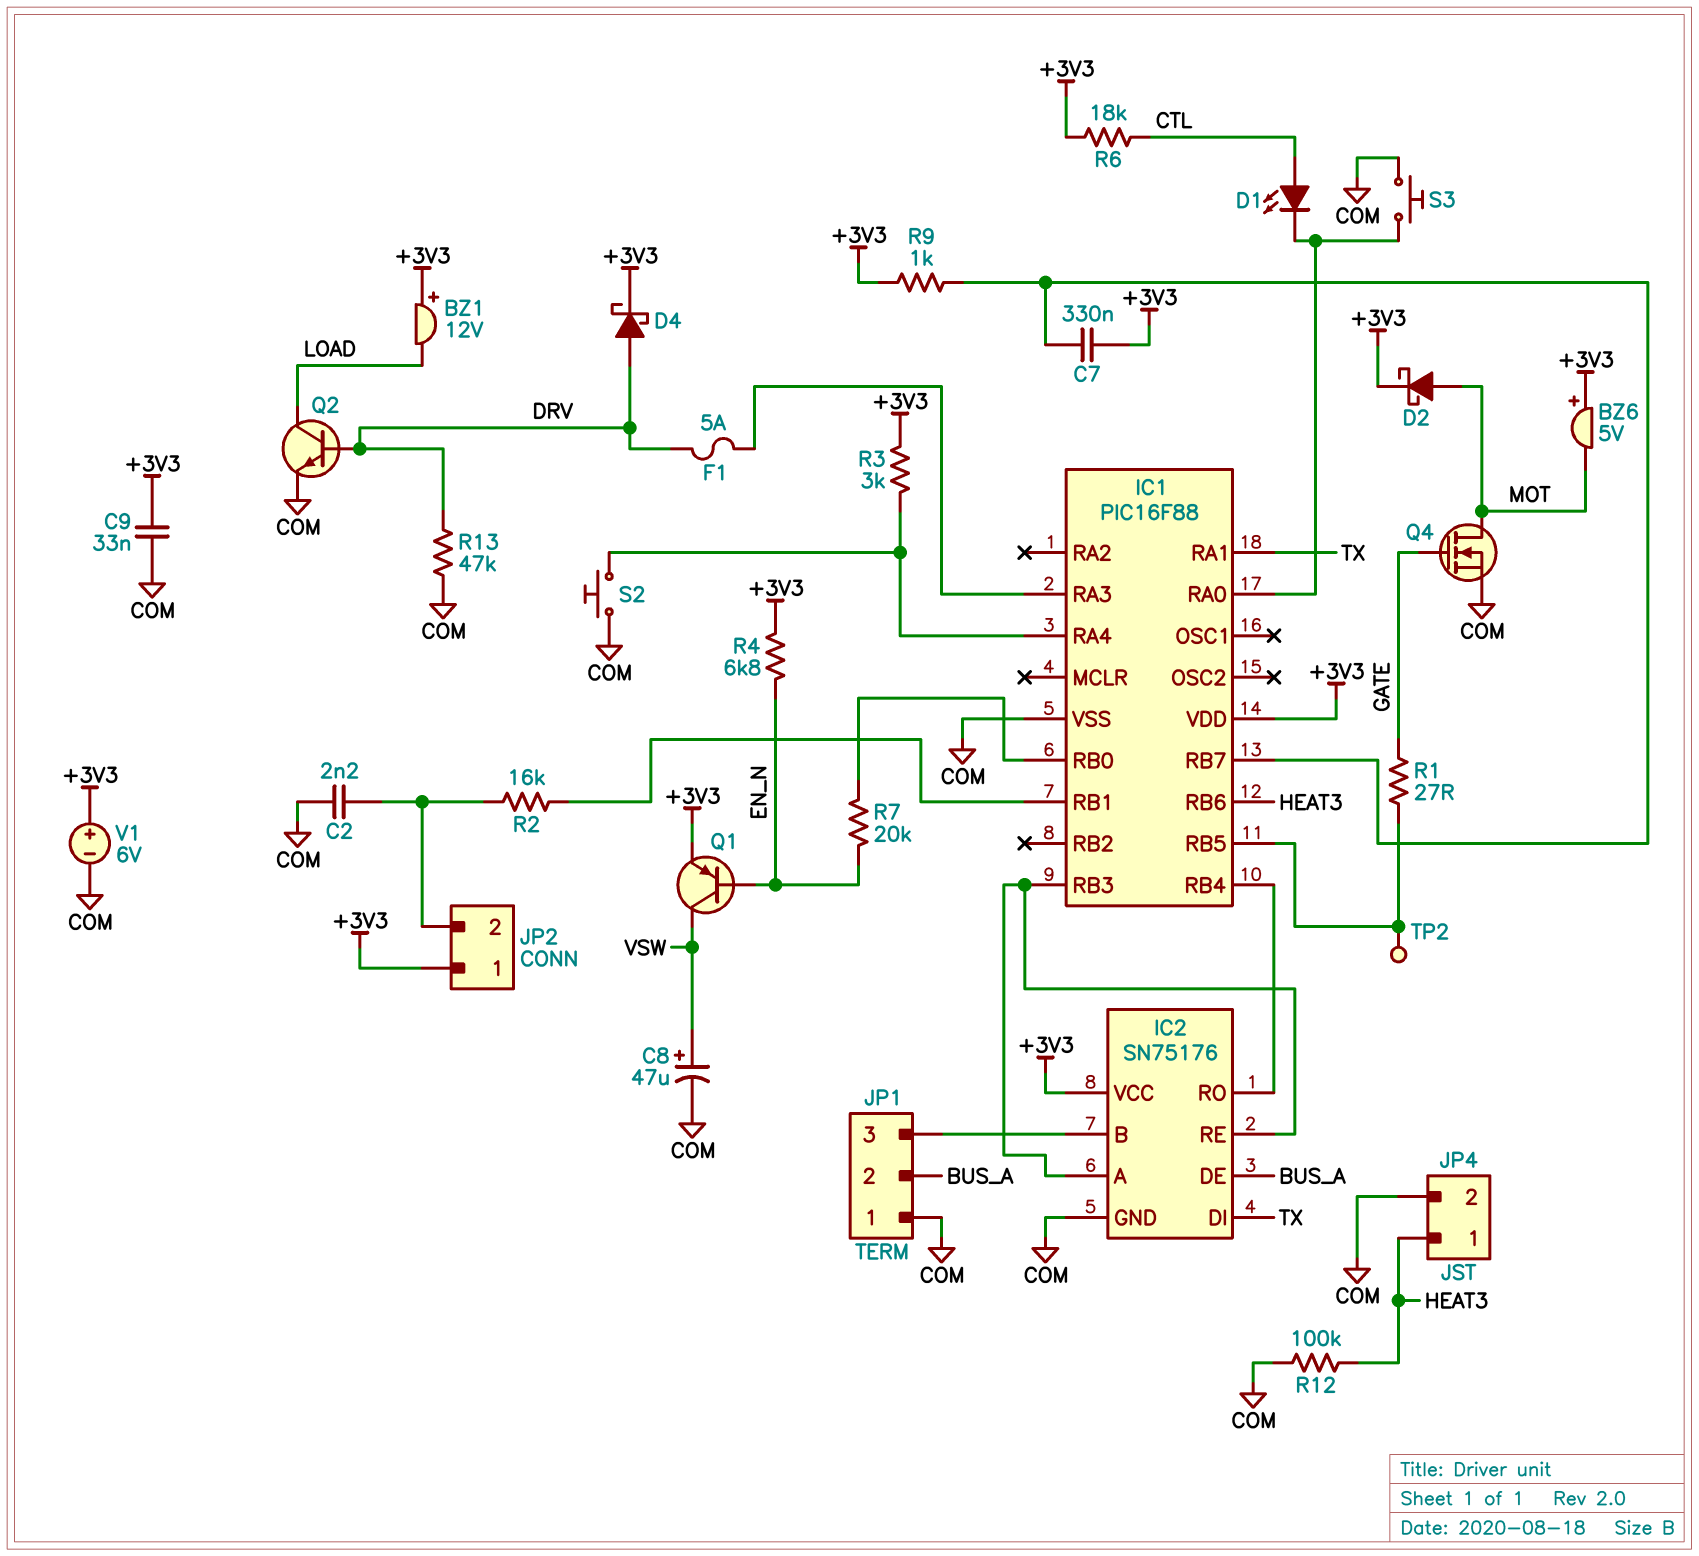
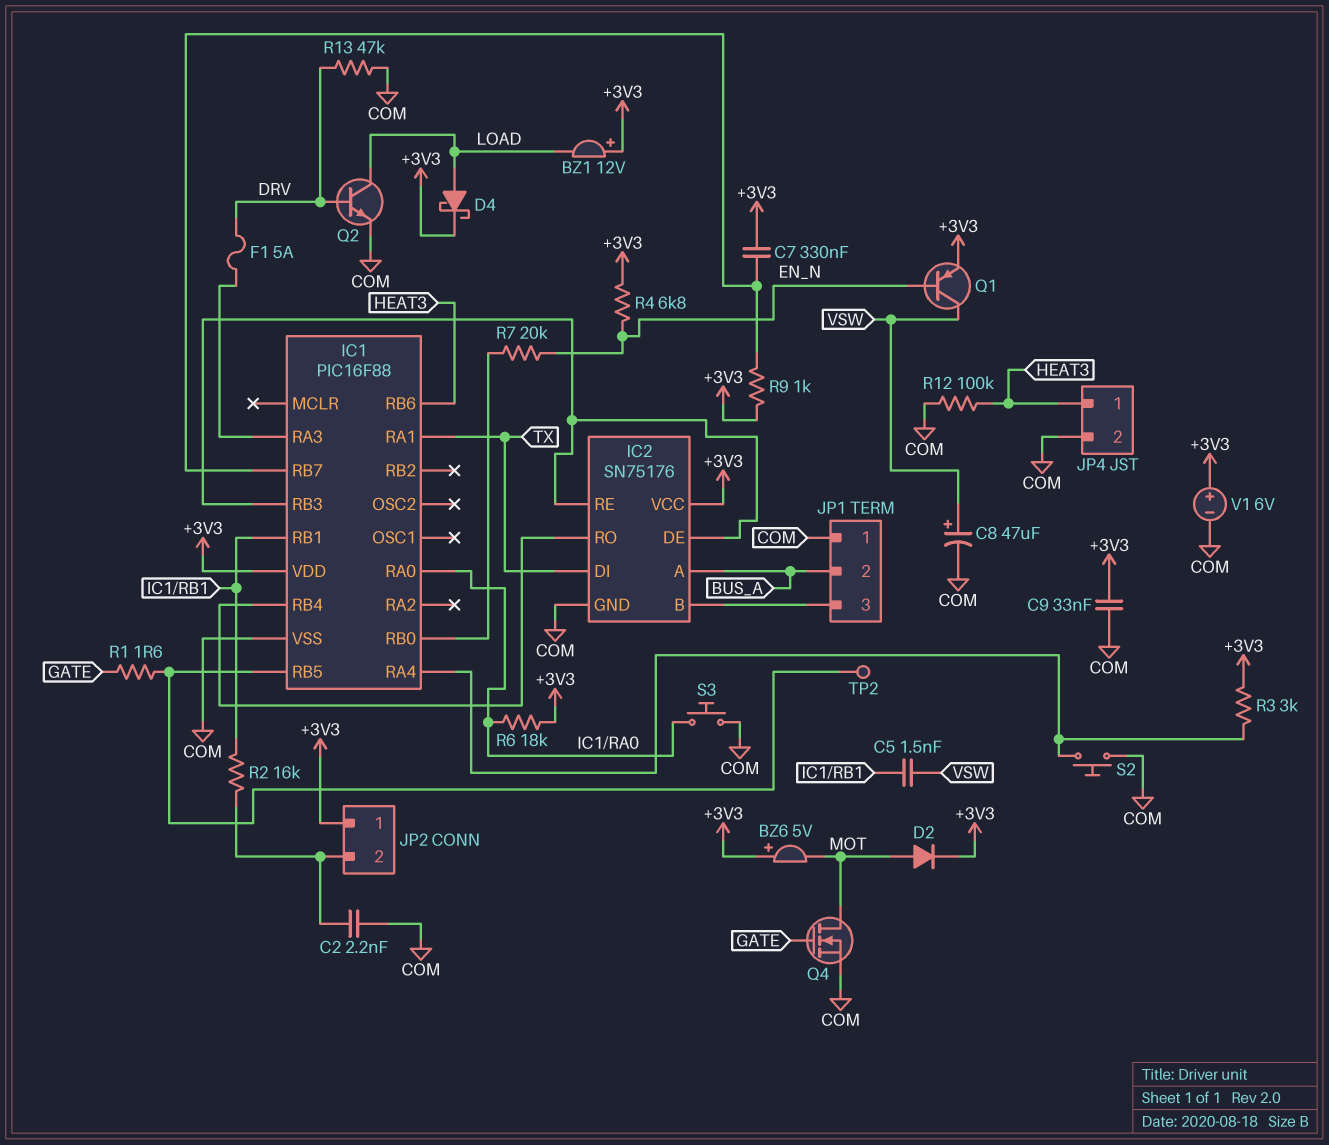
C5: none -> 1.5nF (IC1/RB1, VSW)
D1: LED (A CTL, K IC1/RA0) -> none
D2: schottky (A MOT, K +3V3) -> diode (A MOT, K +3V3)
D4: schottky (A DRV, K +3V3) -> schottky (A LOAD, K +3V3)
IC2 pin A: IC1/RB3 -> BUS_A
IC2 pin DE: BUS_A -> IC1/RB3
R1: 27 (GATE, IC1/RB5) -> 1.6 (GATE, IC1/RB5)
R6: 18k (+3V3, CTL) -> 18k (+3V3, IC1/RA0)

